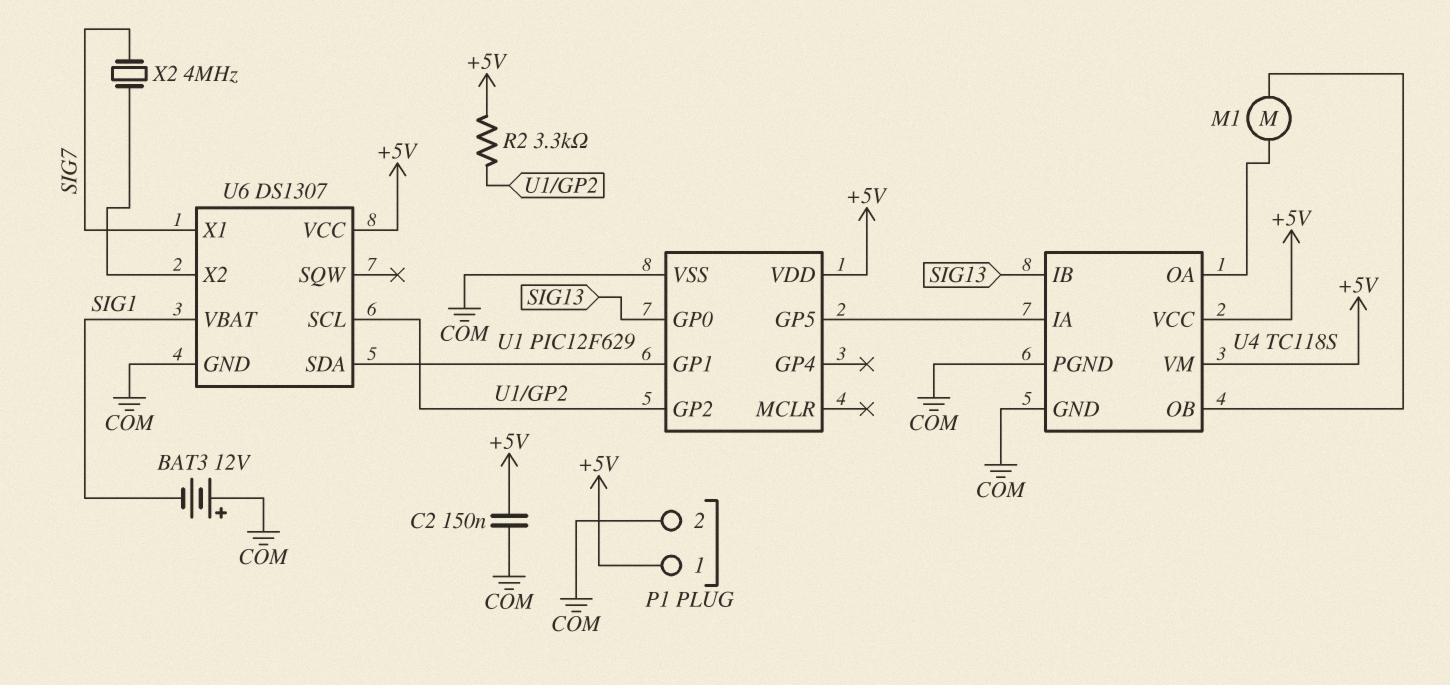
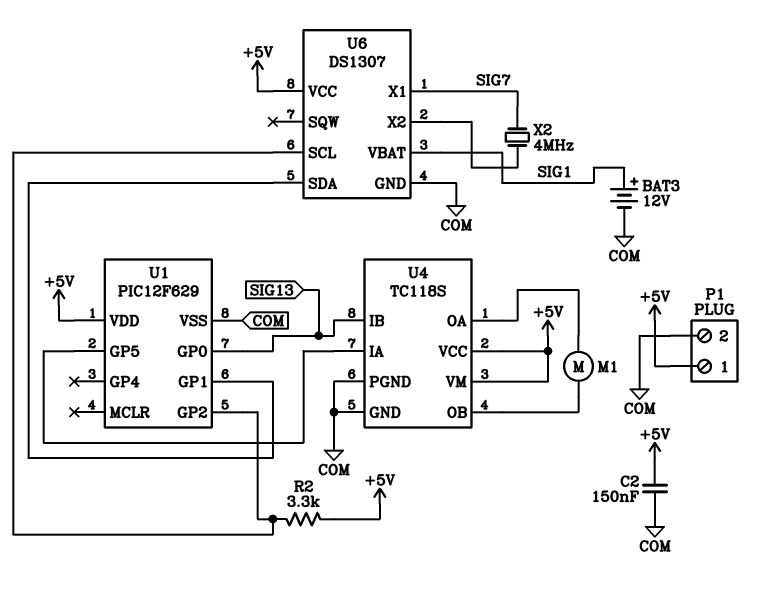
BAT3: 12V (plus COM, minus SIG1) -> 12V (plus SIG1, minus COM)

